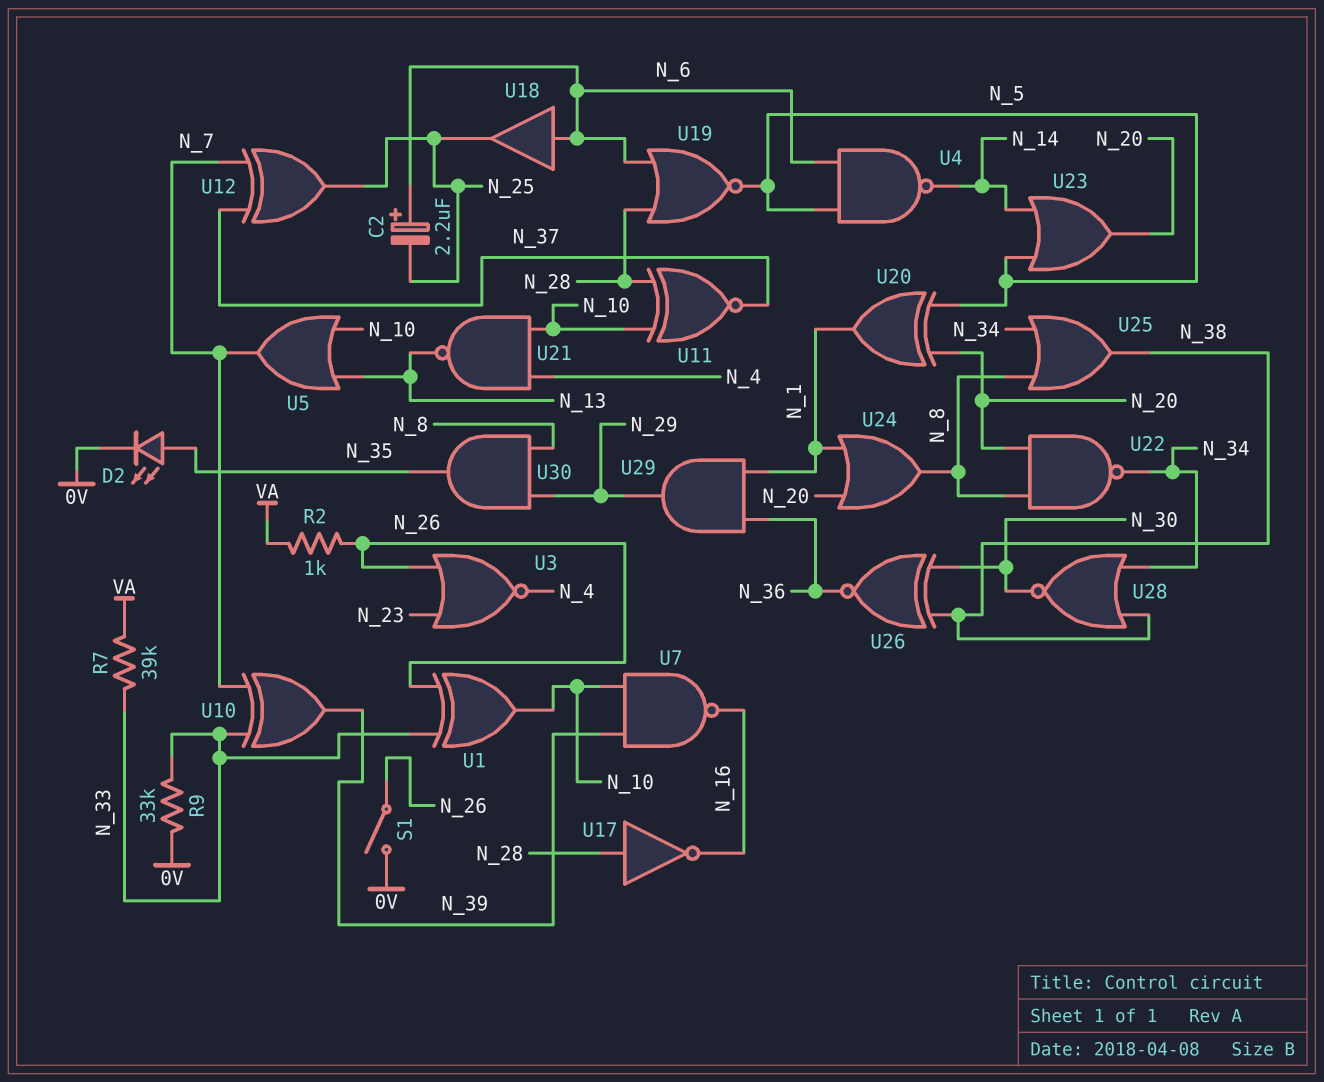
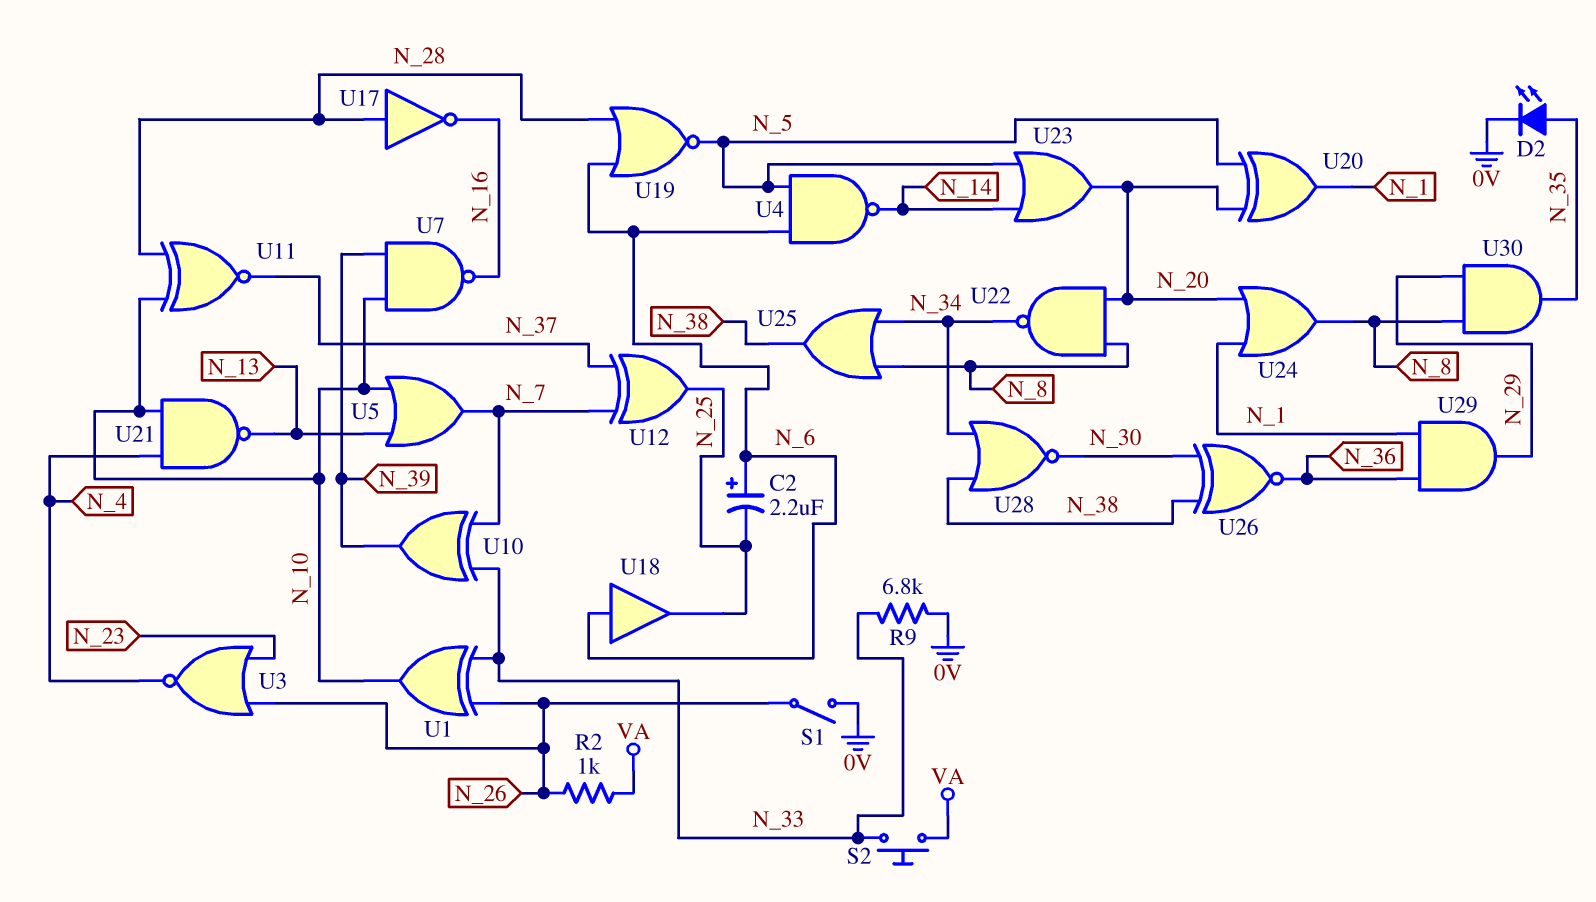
R7: 39k (N_33, VA) -> none
R9: 33k (0V, N_33) -> 6.8k (0V, N_33)
S2: none -> button (N_33, VA)

